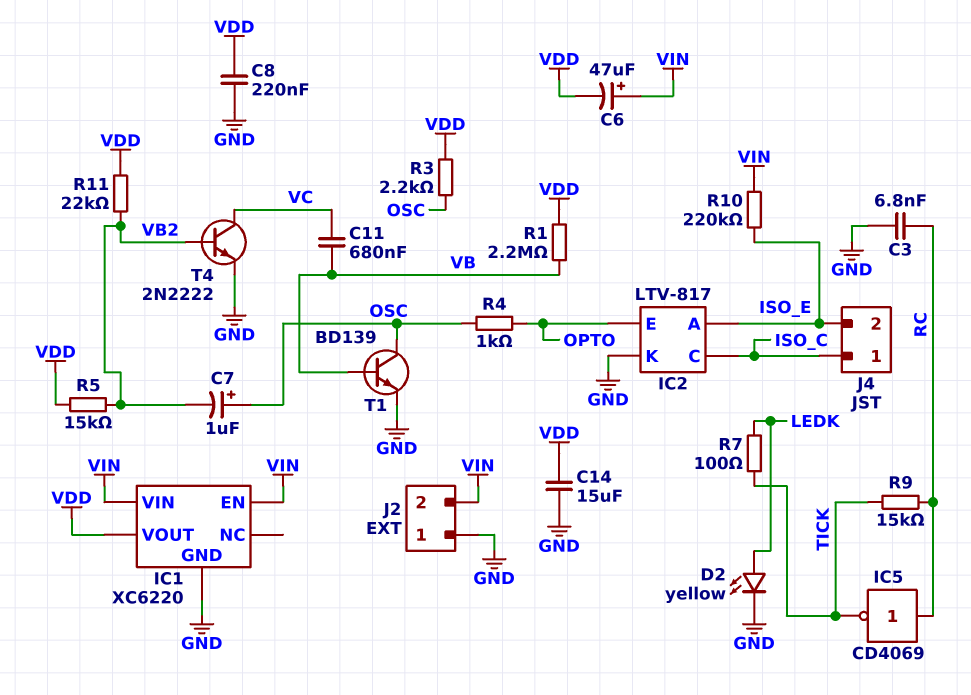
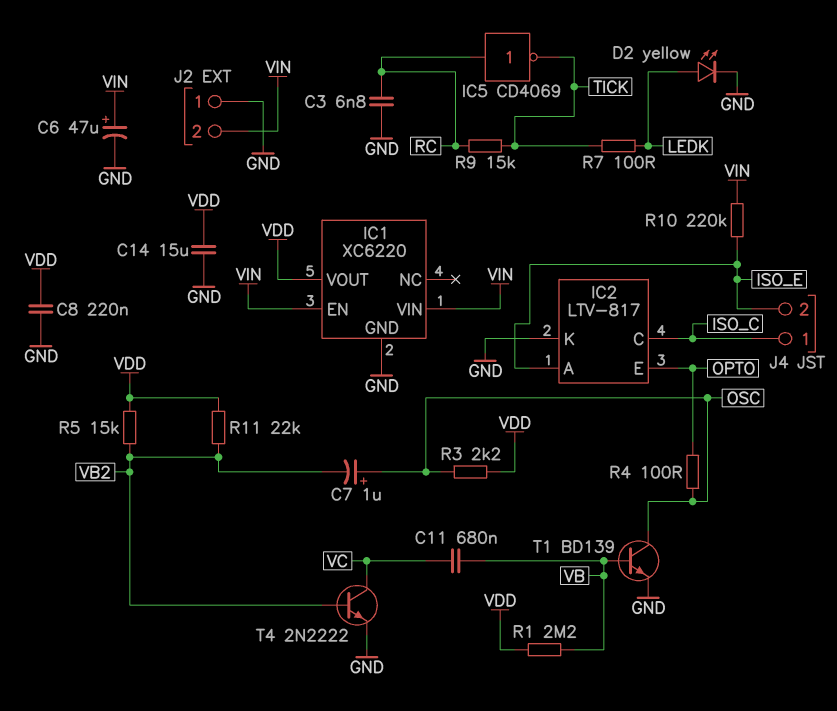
C6: 47uF (plus VIN, minus VDD) -> 47uF (plus VIN, minus GND)
R4: 1k (OPTO, OSC) -> 100 (OPTO, OSC)

